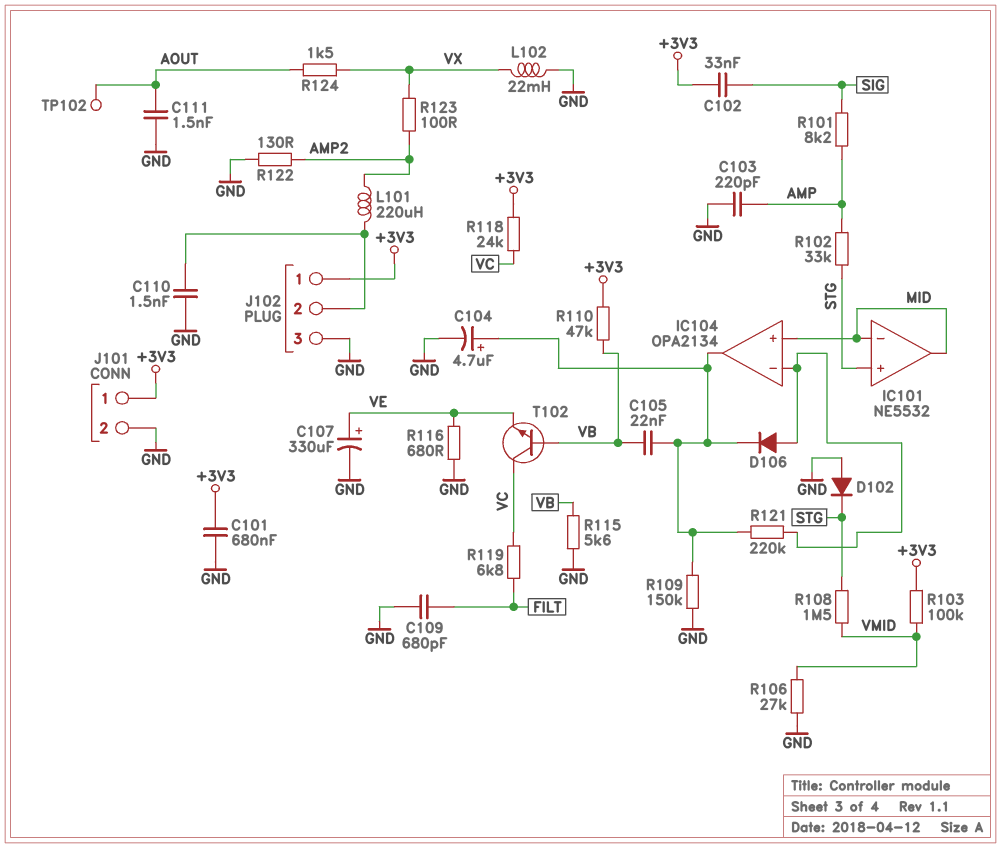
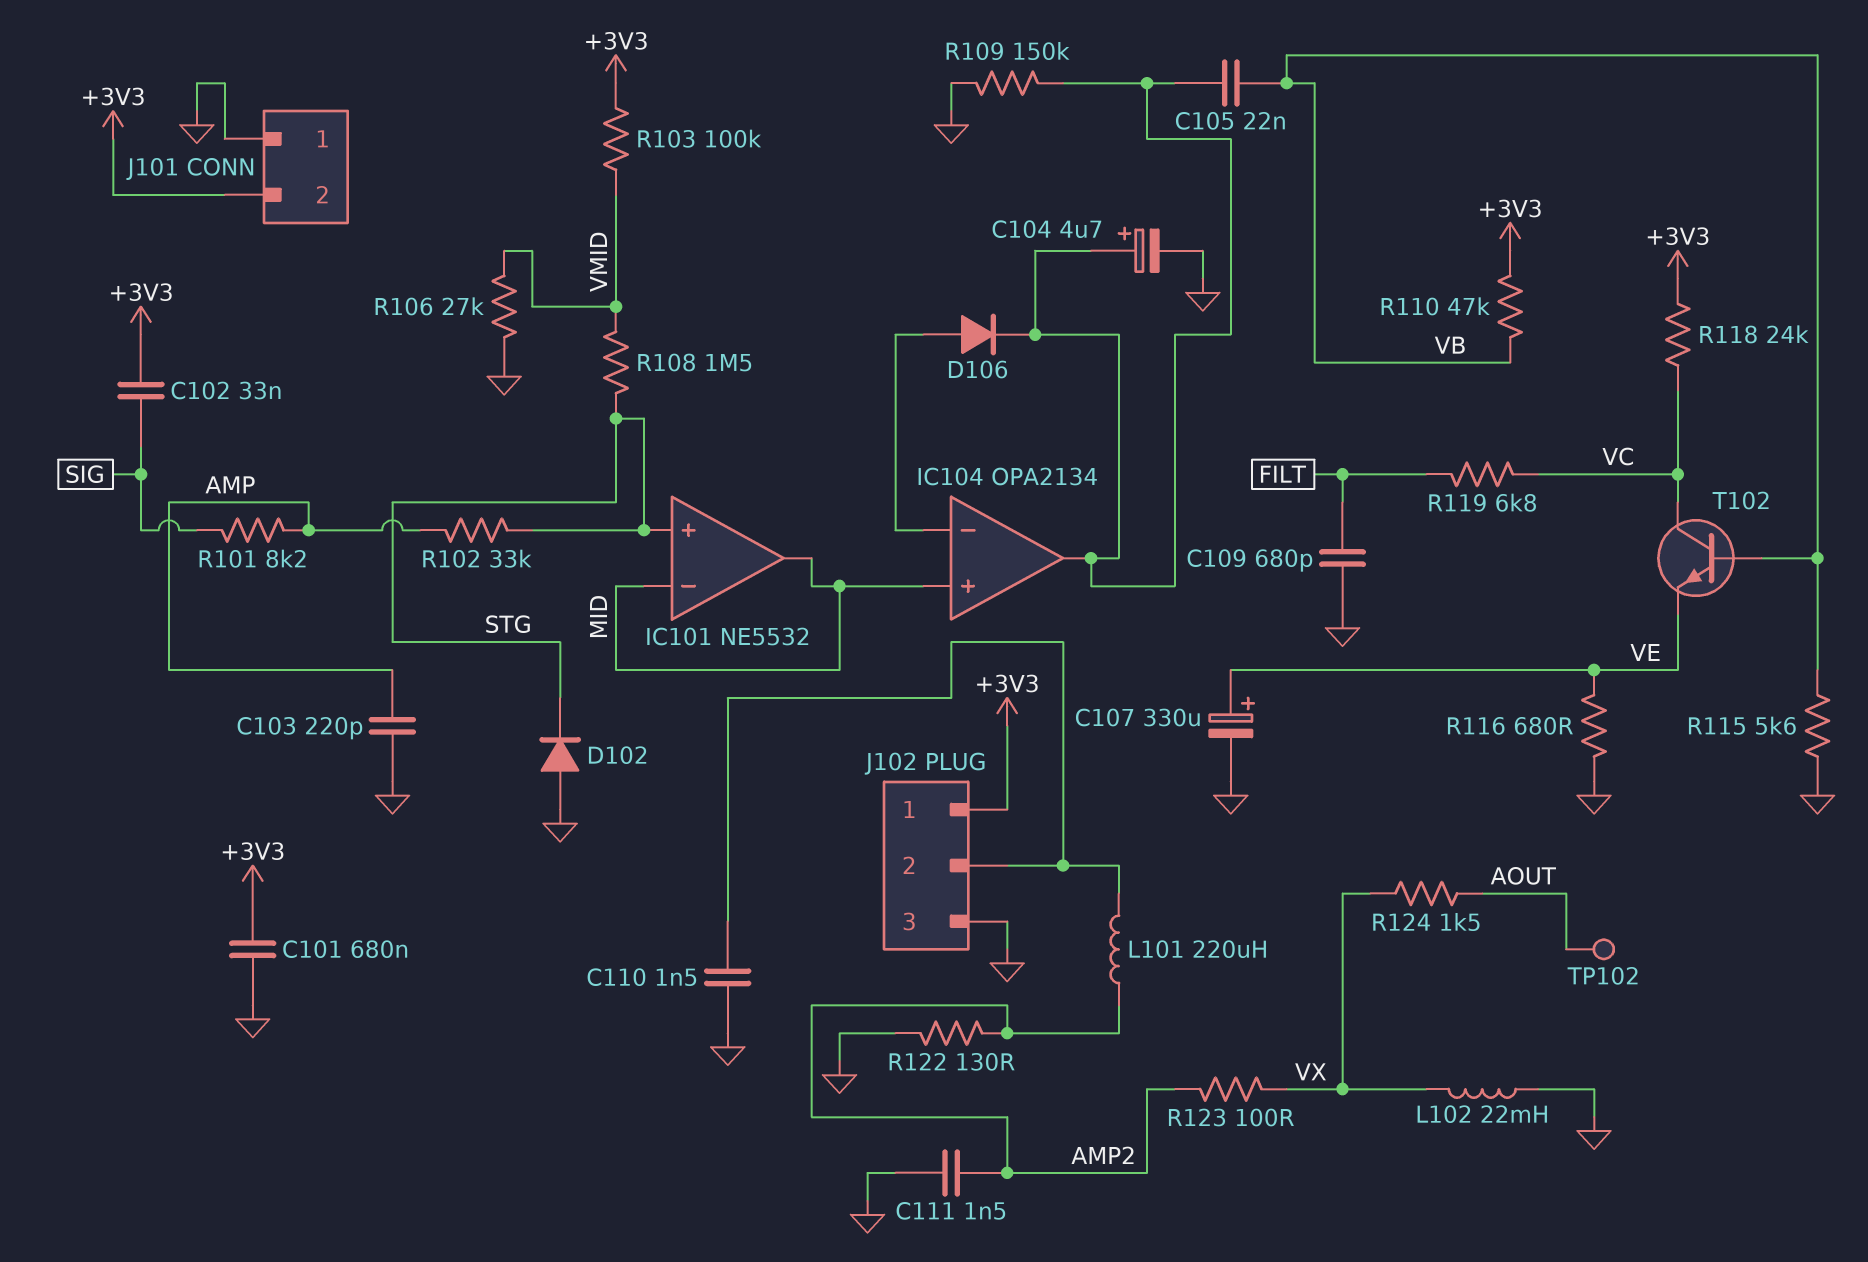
C111: 1.5nF (AOUT, GND) -> 1.5nF (AMP2, GND)
J101 pin 1: +3V3 -> GND
J101 pin 2: GND -> +3V3
R121: 220k (IC104/in-, IC104/out) -> none

